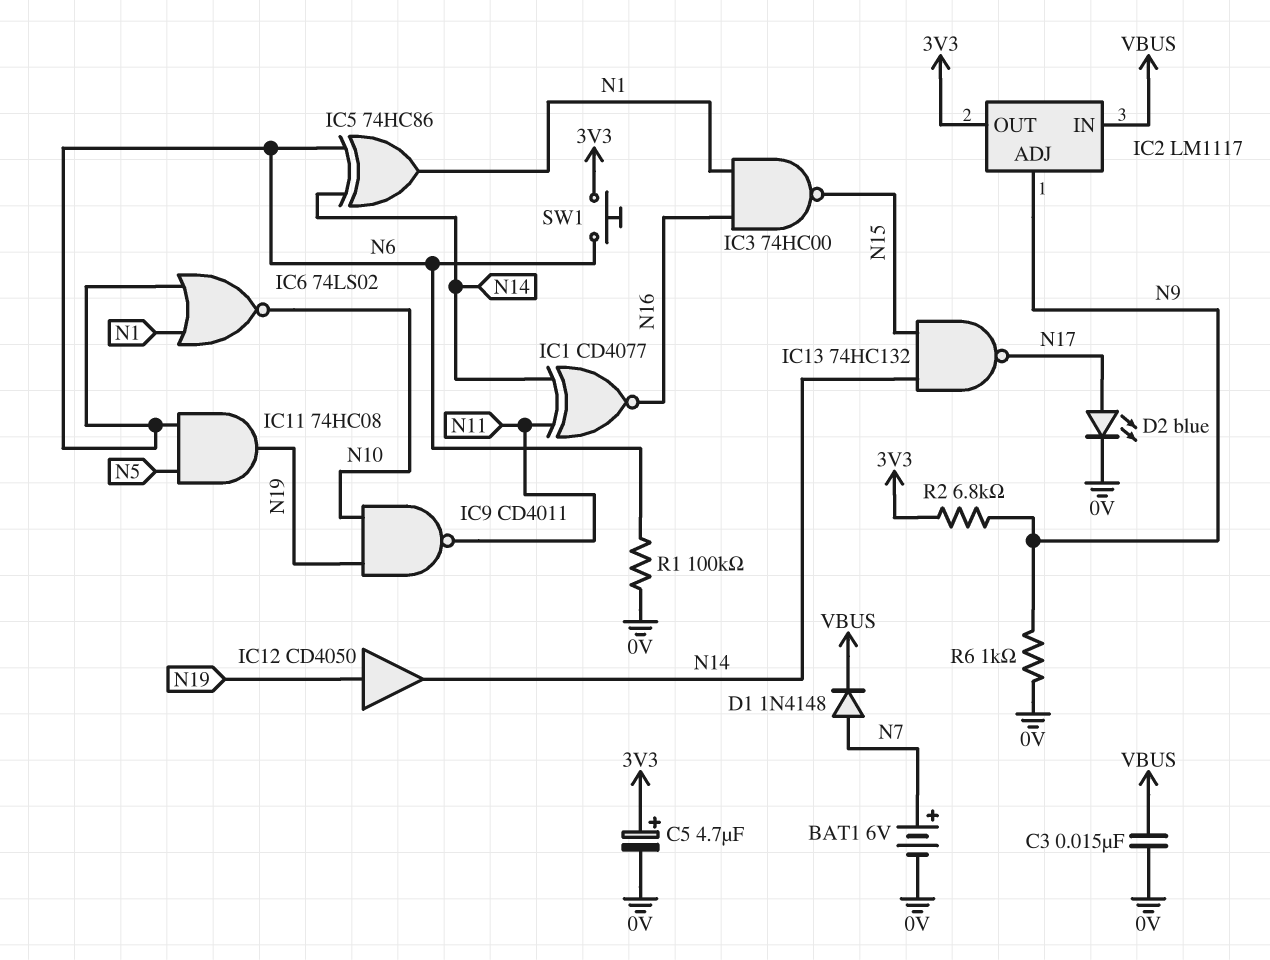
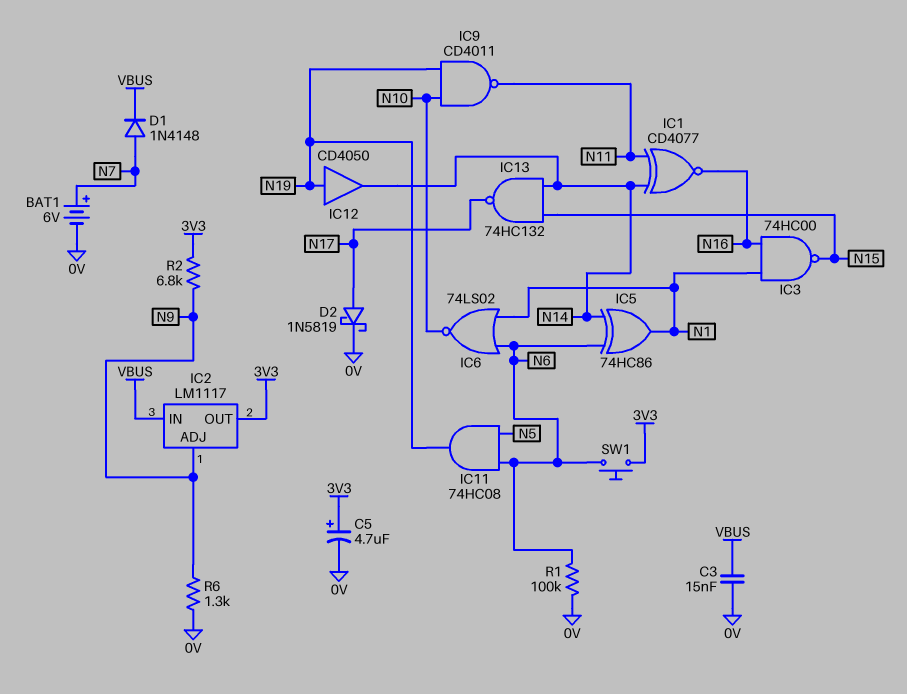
D2: LED blue (A N17, K 0V) -> schottky 1N5819 (A N17, K 0V)
R6: 1k (0V, N9) -> 1.3k (0V, N9)

